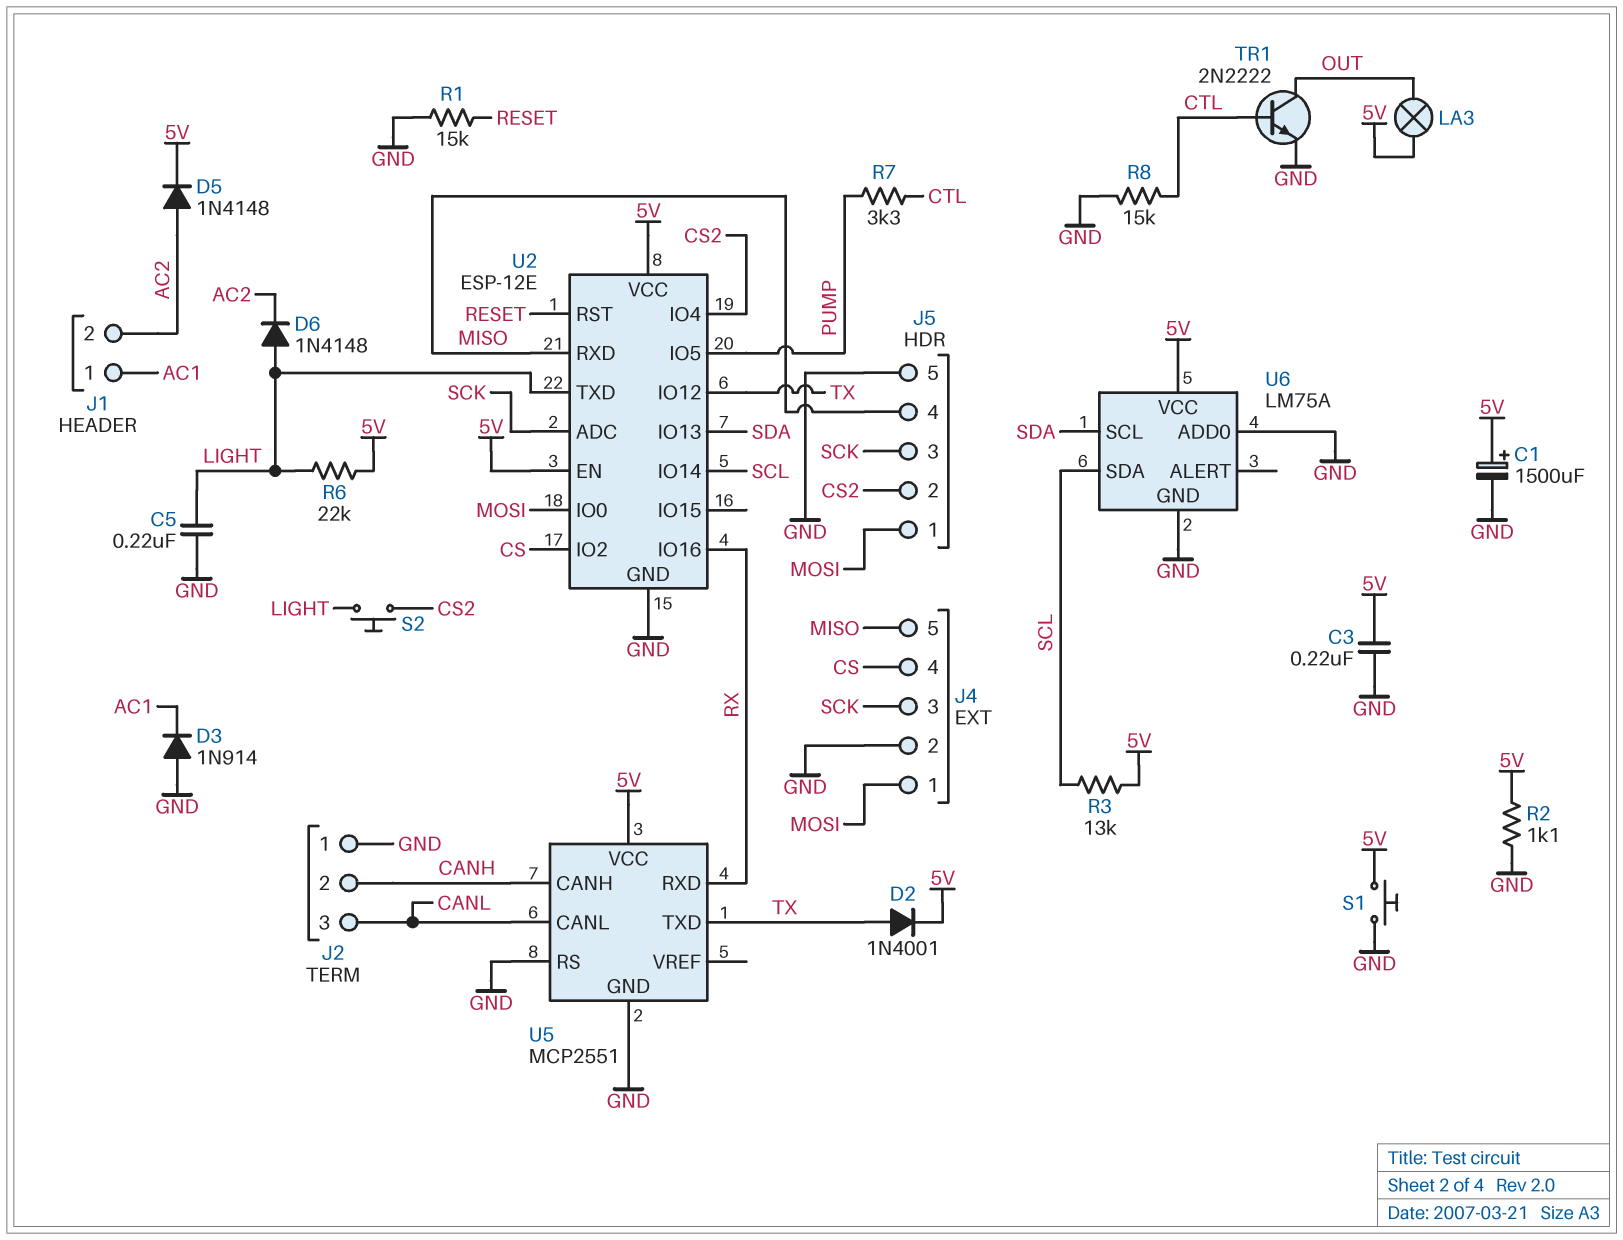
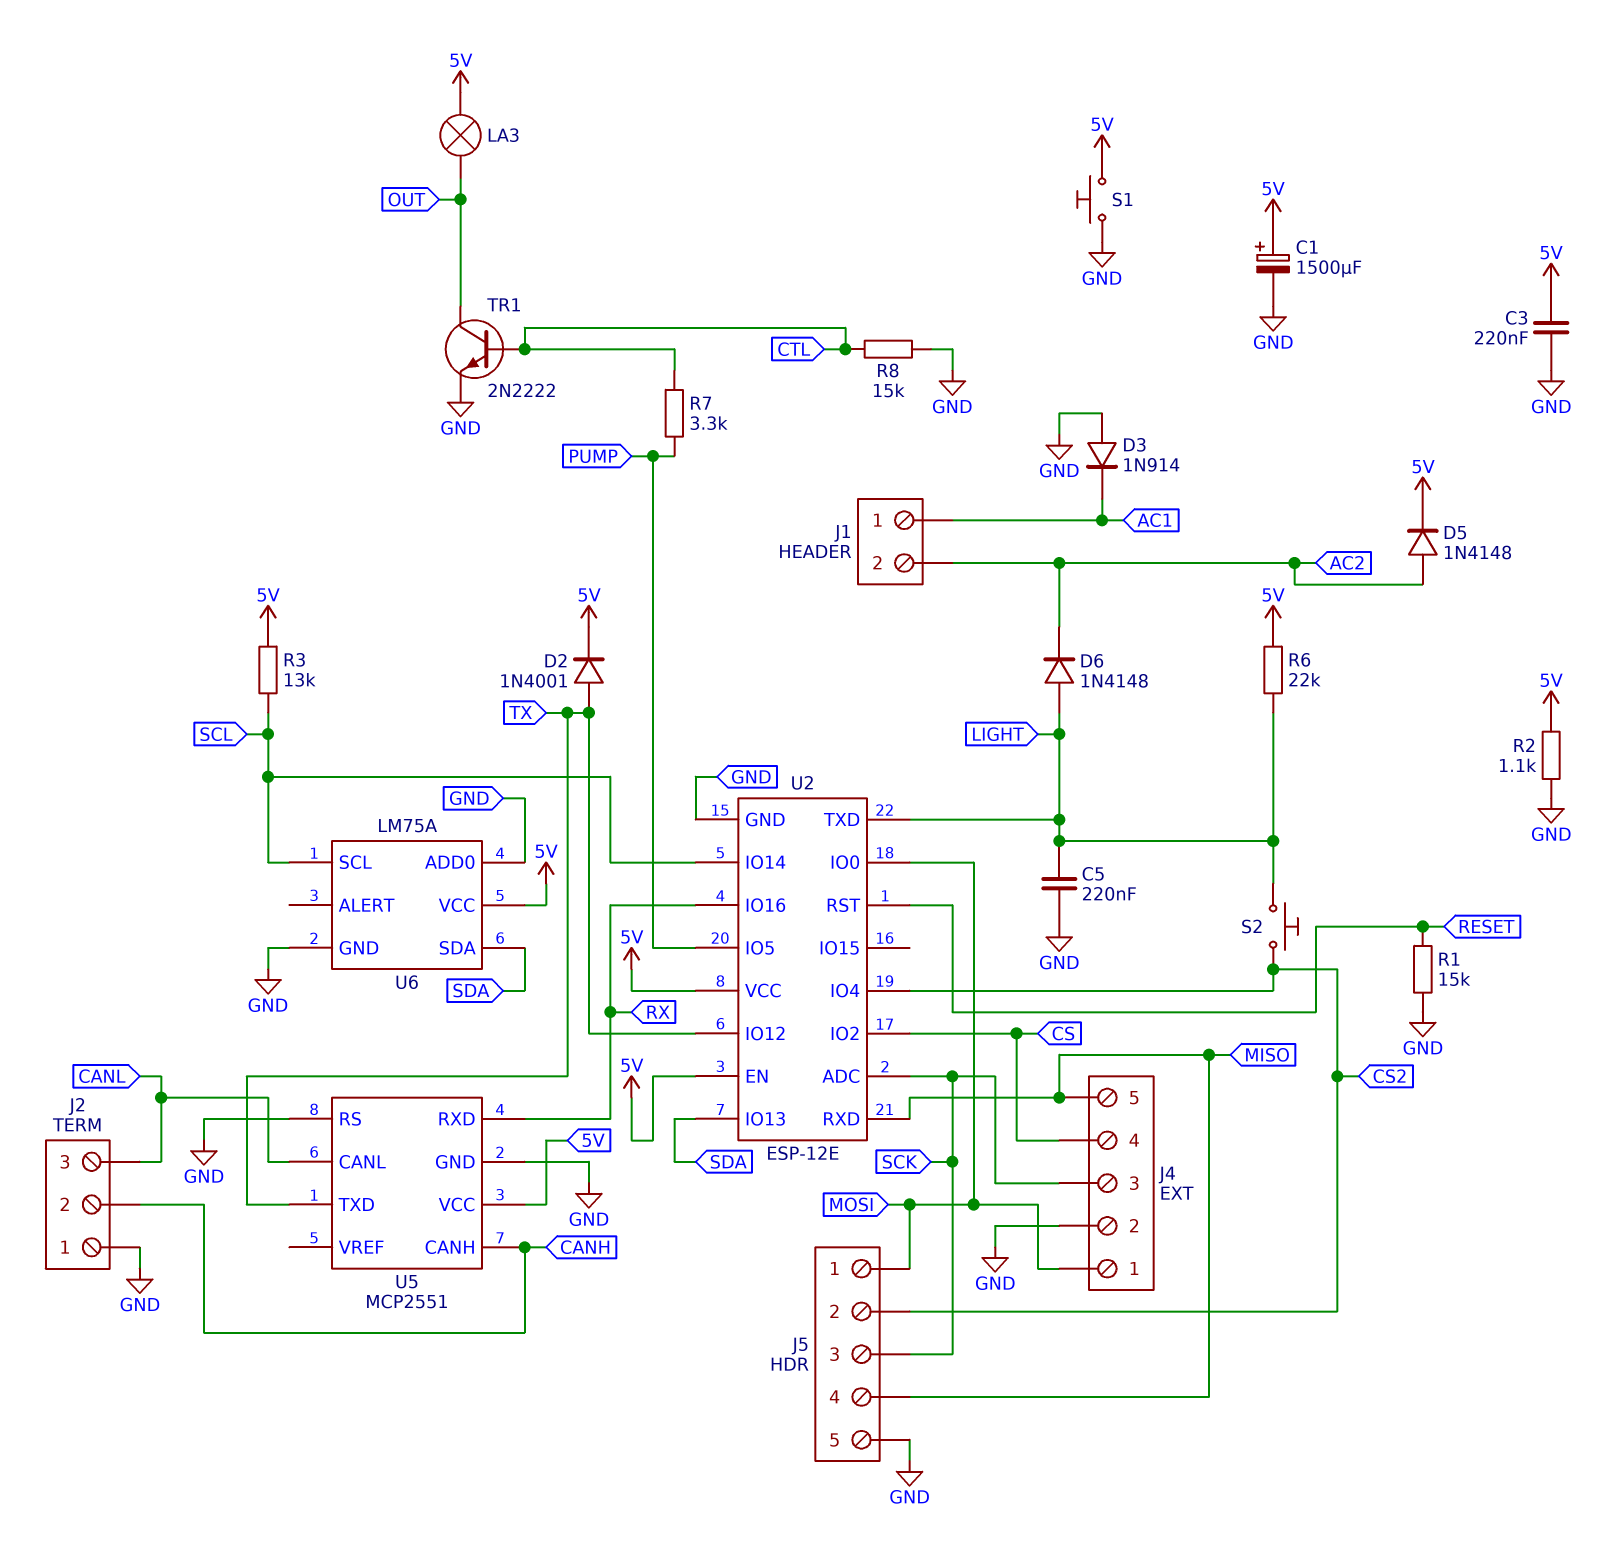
U6 pin SCL: SDA -> SCL
U6 pin SDA: SCL -> SDA

